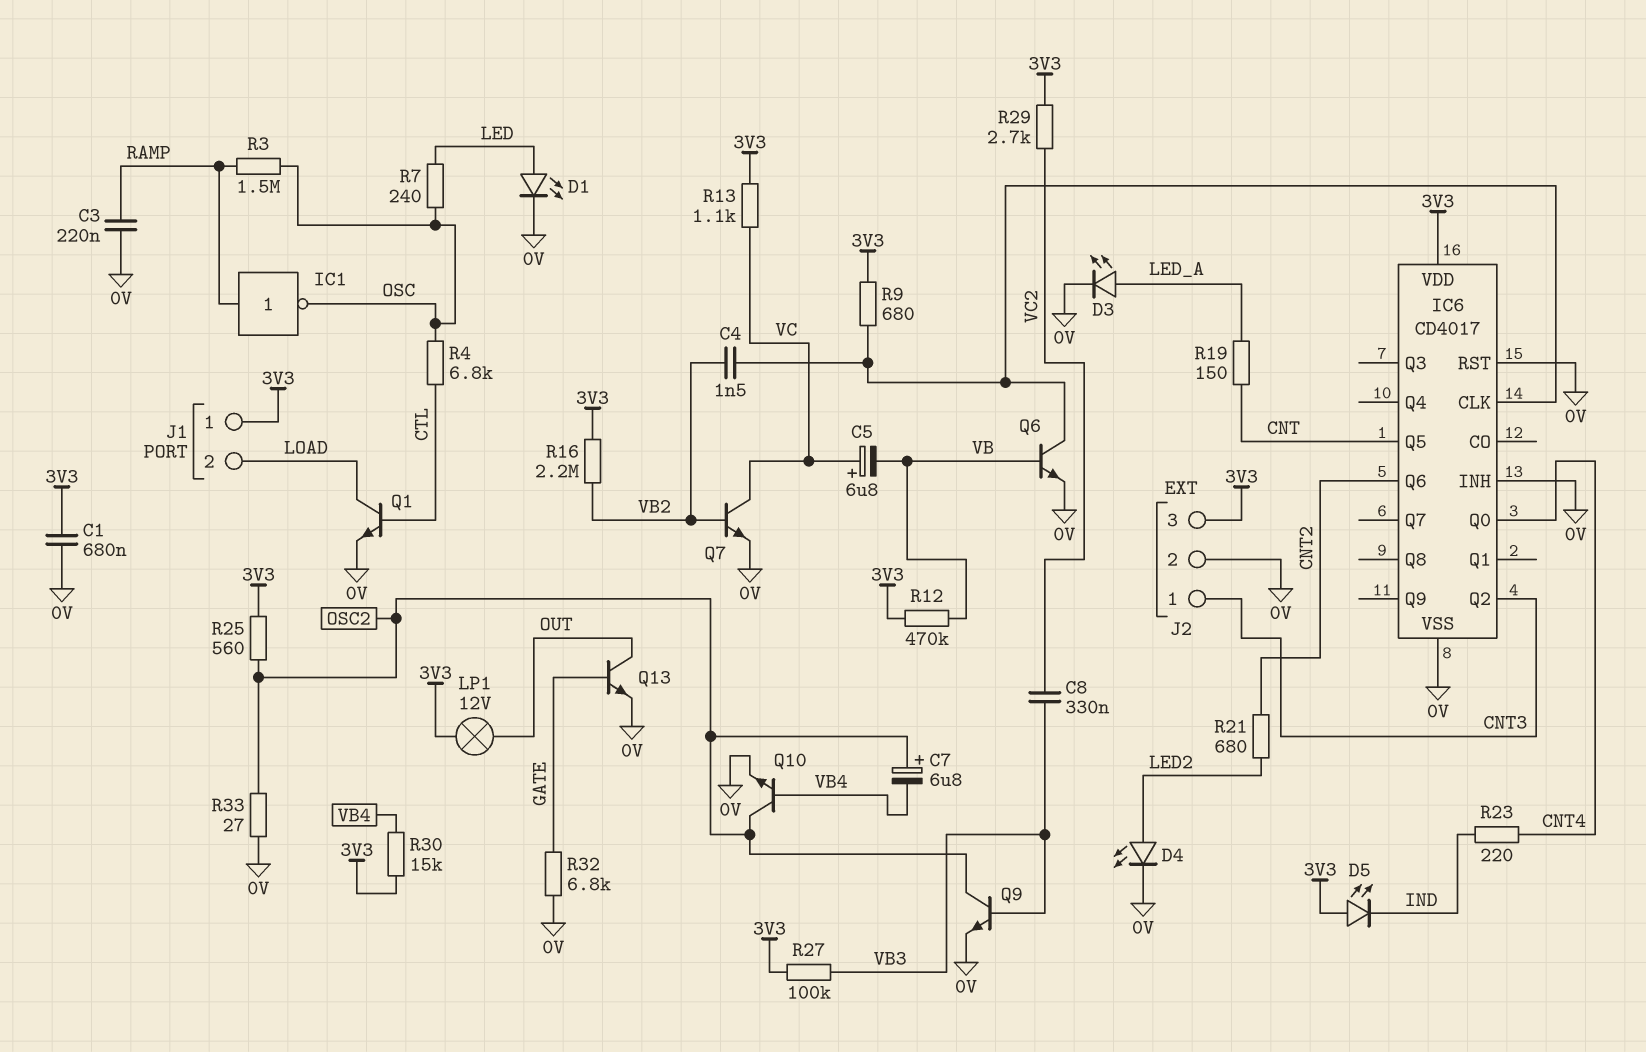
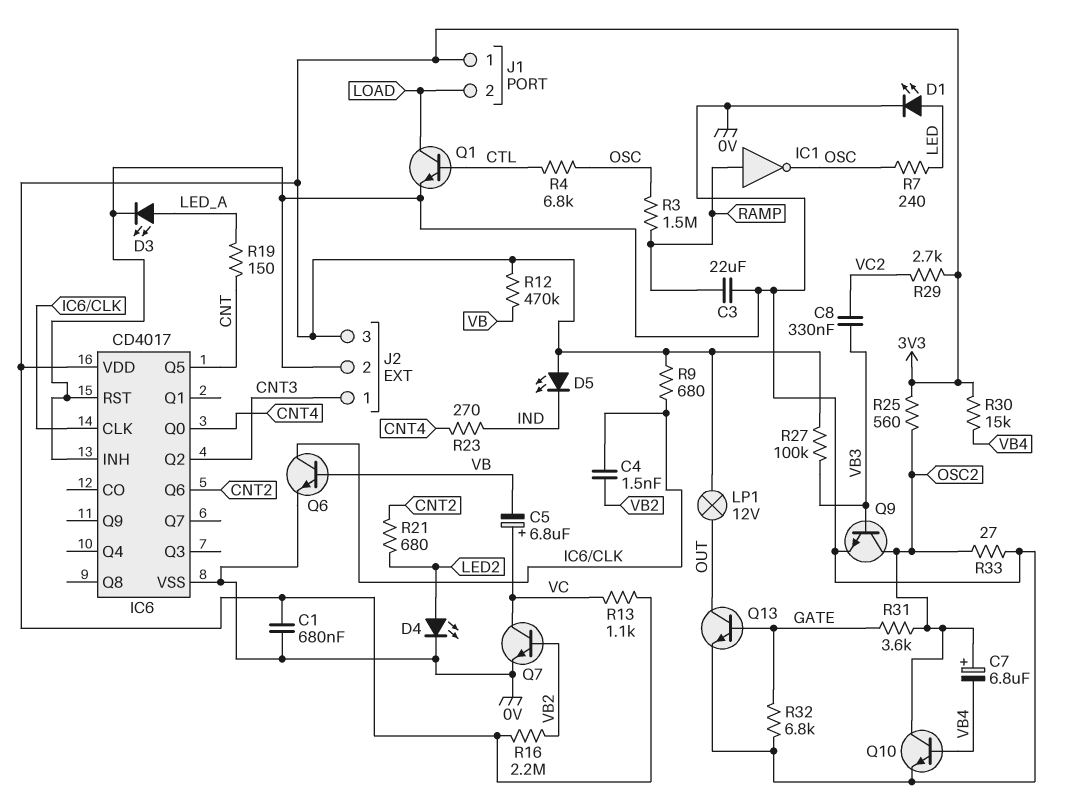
C3: 220nF (0V, RAMP) -> 22uF (0V, RAMP)
R23: 220 (CNT4, IND) -> 270 (CNT4, IND)
R31: none -> 3.6k (GATE, OSC2)

